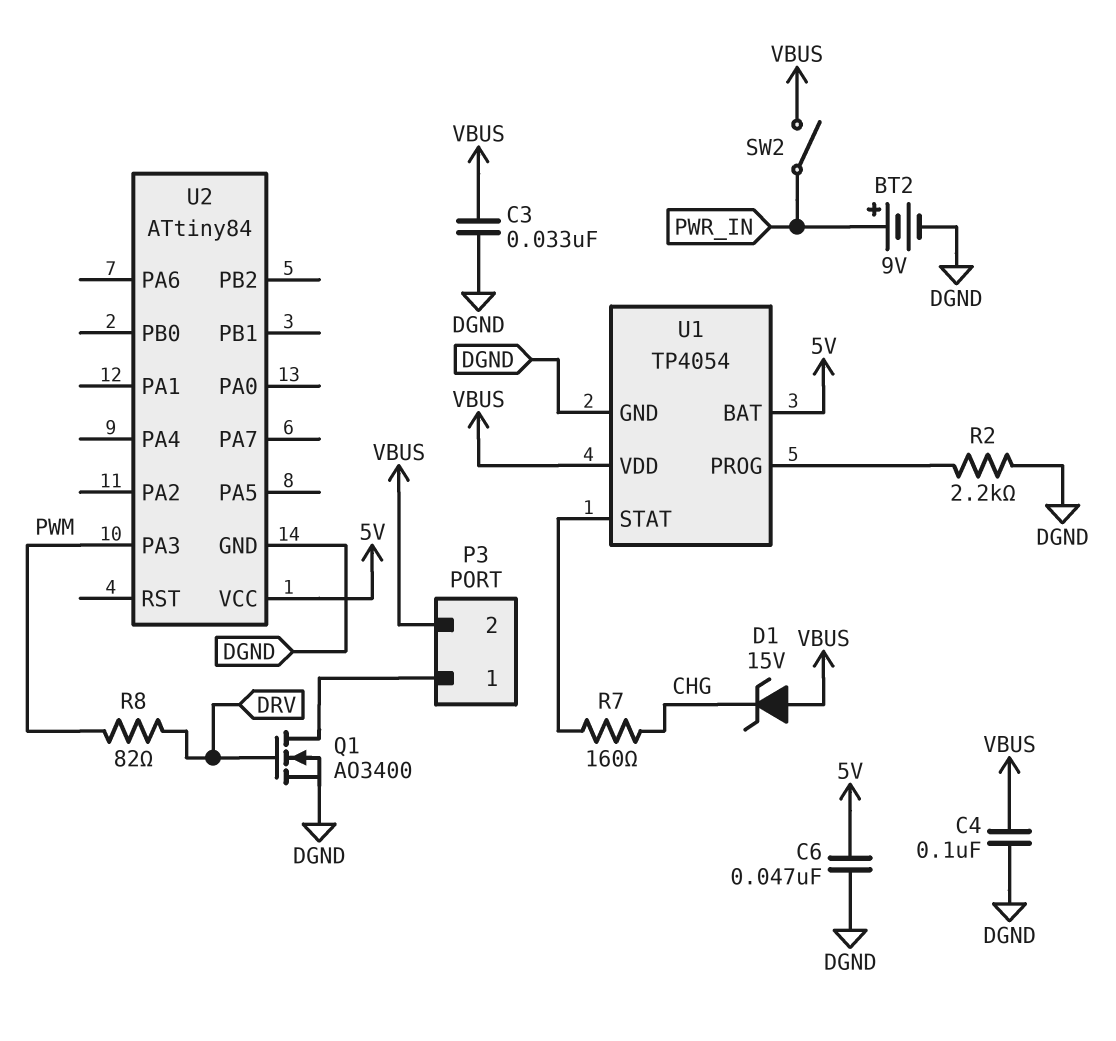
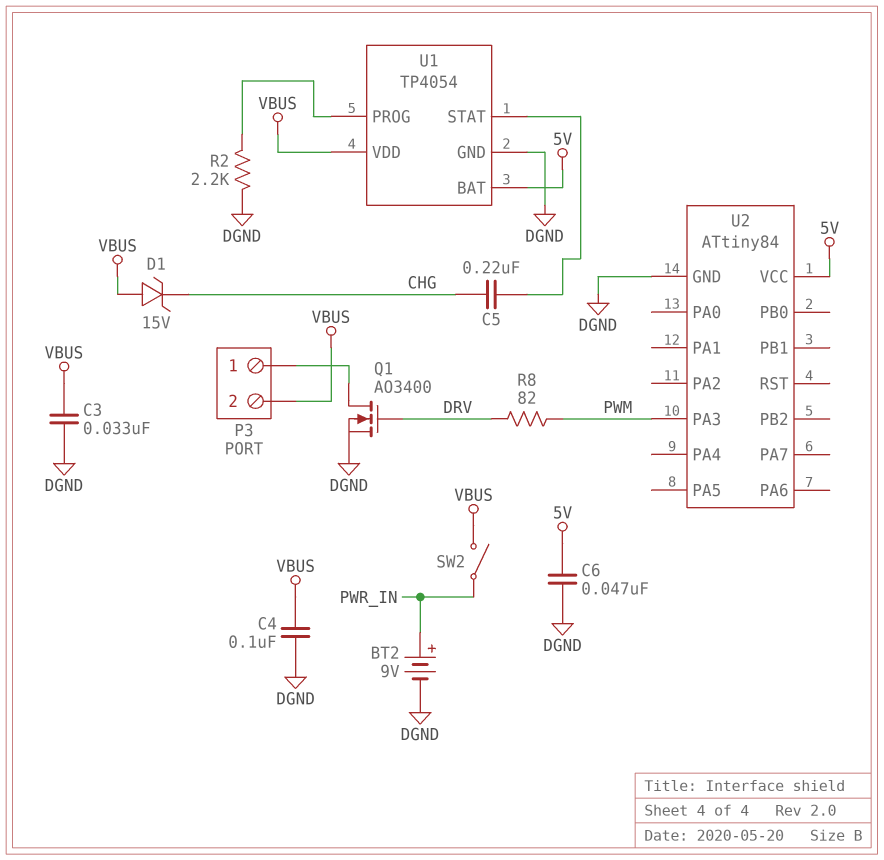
C5: none -> 220nF (CHG, U1/STAT)
R7: 160 (CHG, U1/STAT) -> none

